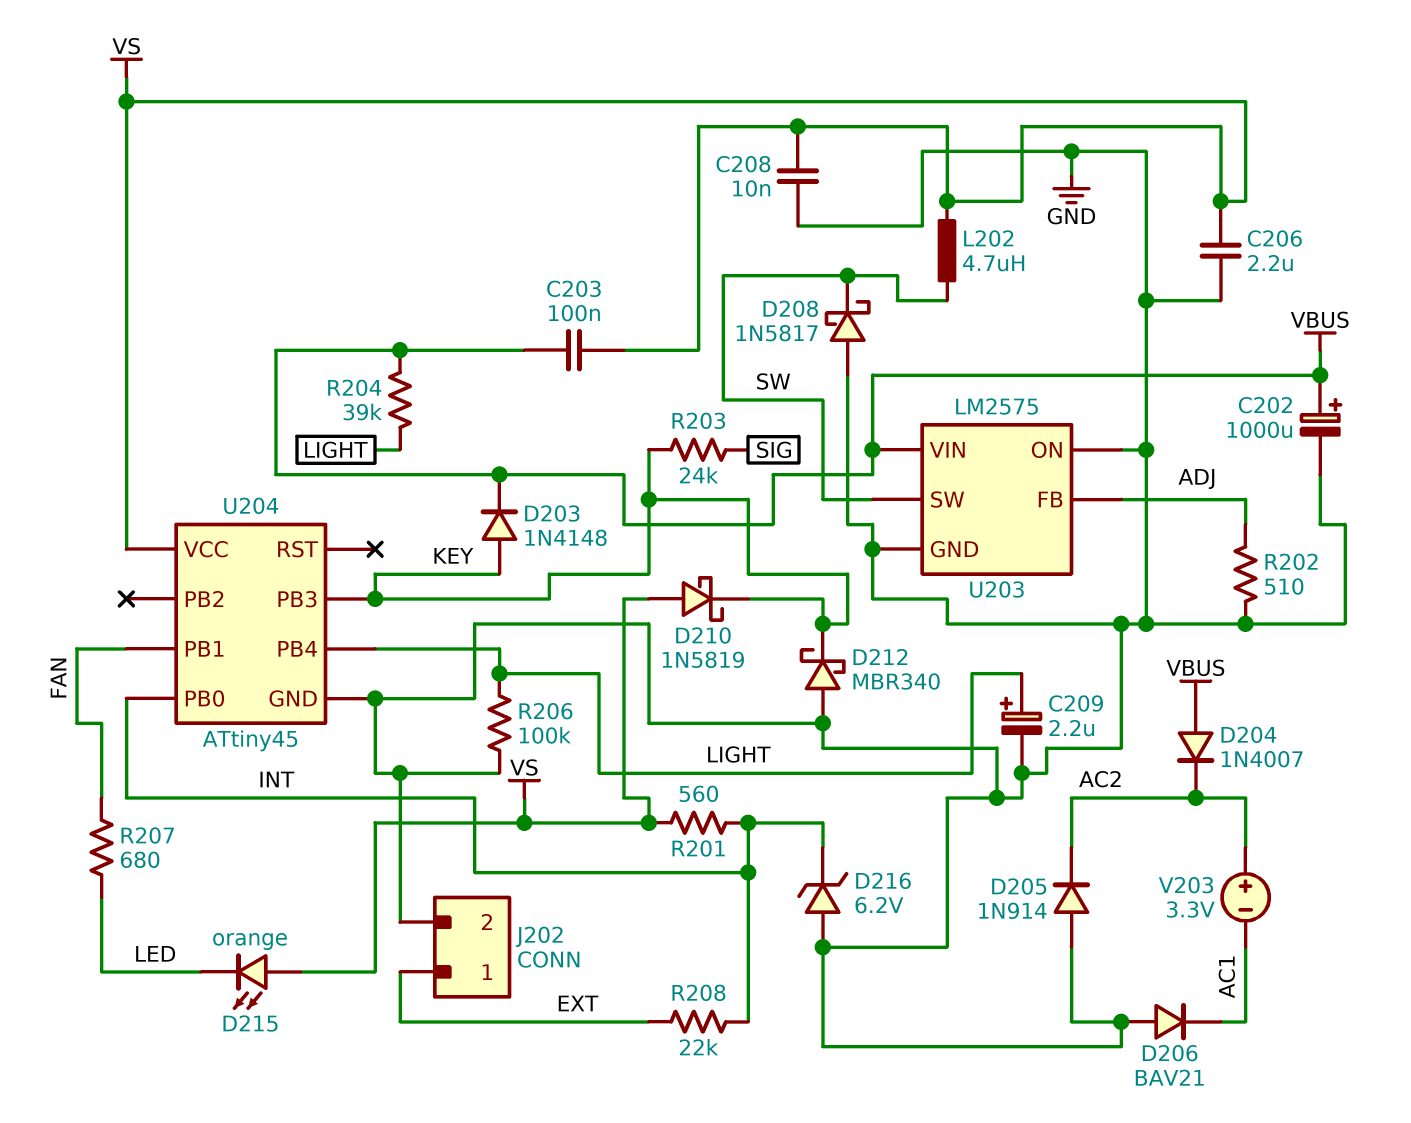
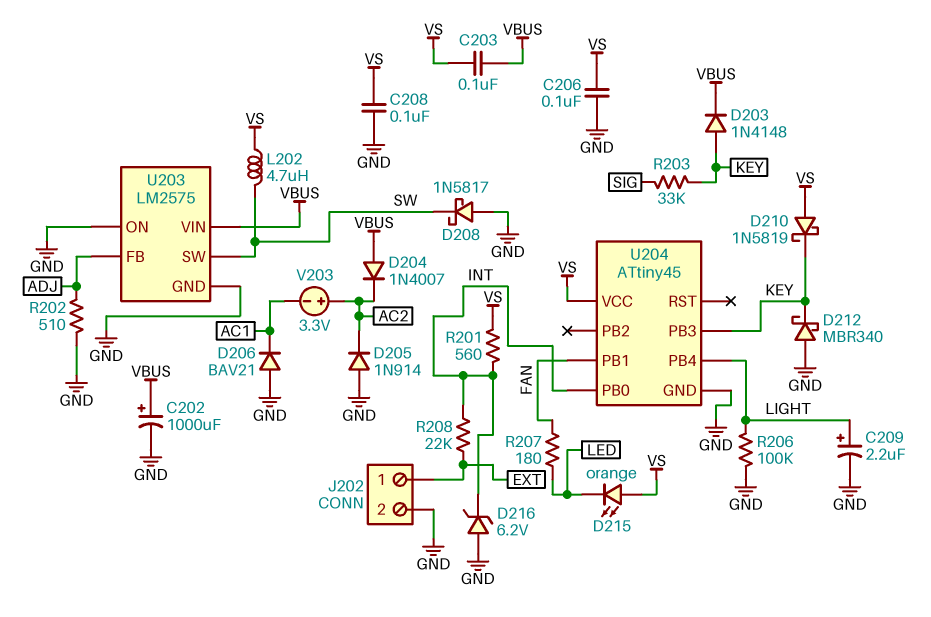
C206: 2.2uF (GND, VS) -> 100nF (GND, VS)
C208: 10nF (GND, VS) -> 100nF (GND, VS)
R203: 24k (KEY, SIG) -> 33k (KEY, SIG)
R204: 39k (LIGHT, VBUS) -> none
R207: 680 (FAN, LED) -> 180 (FAN, LED)

